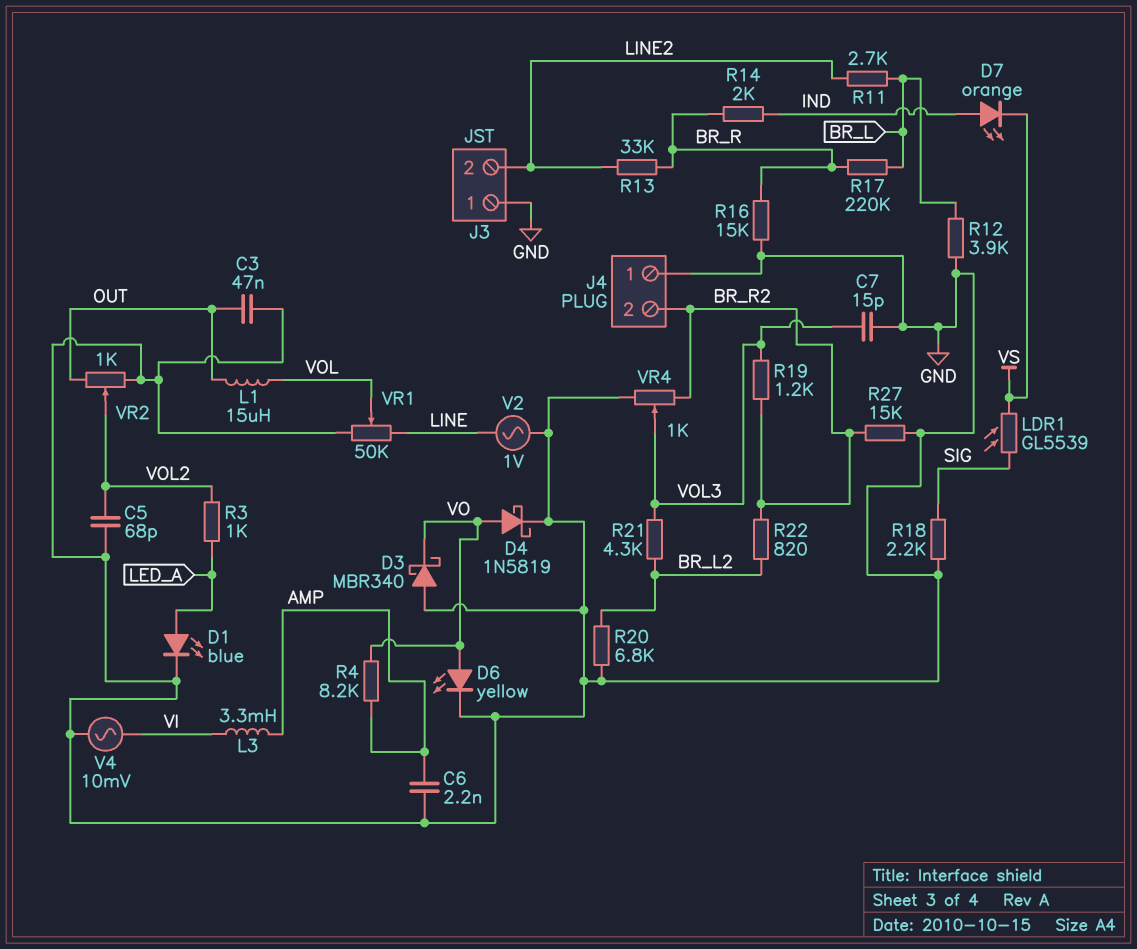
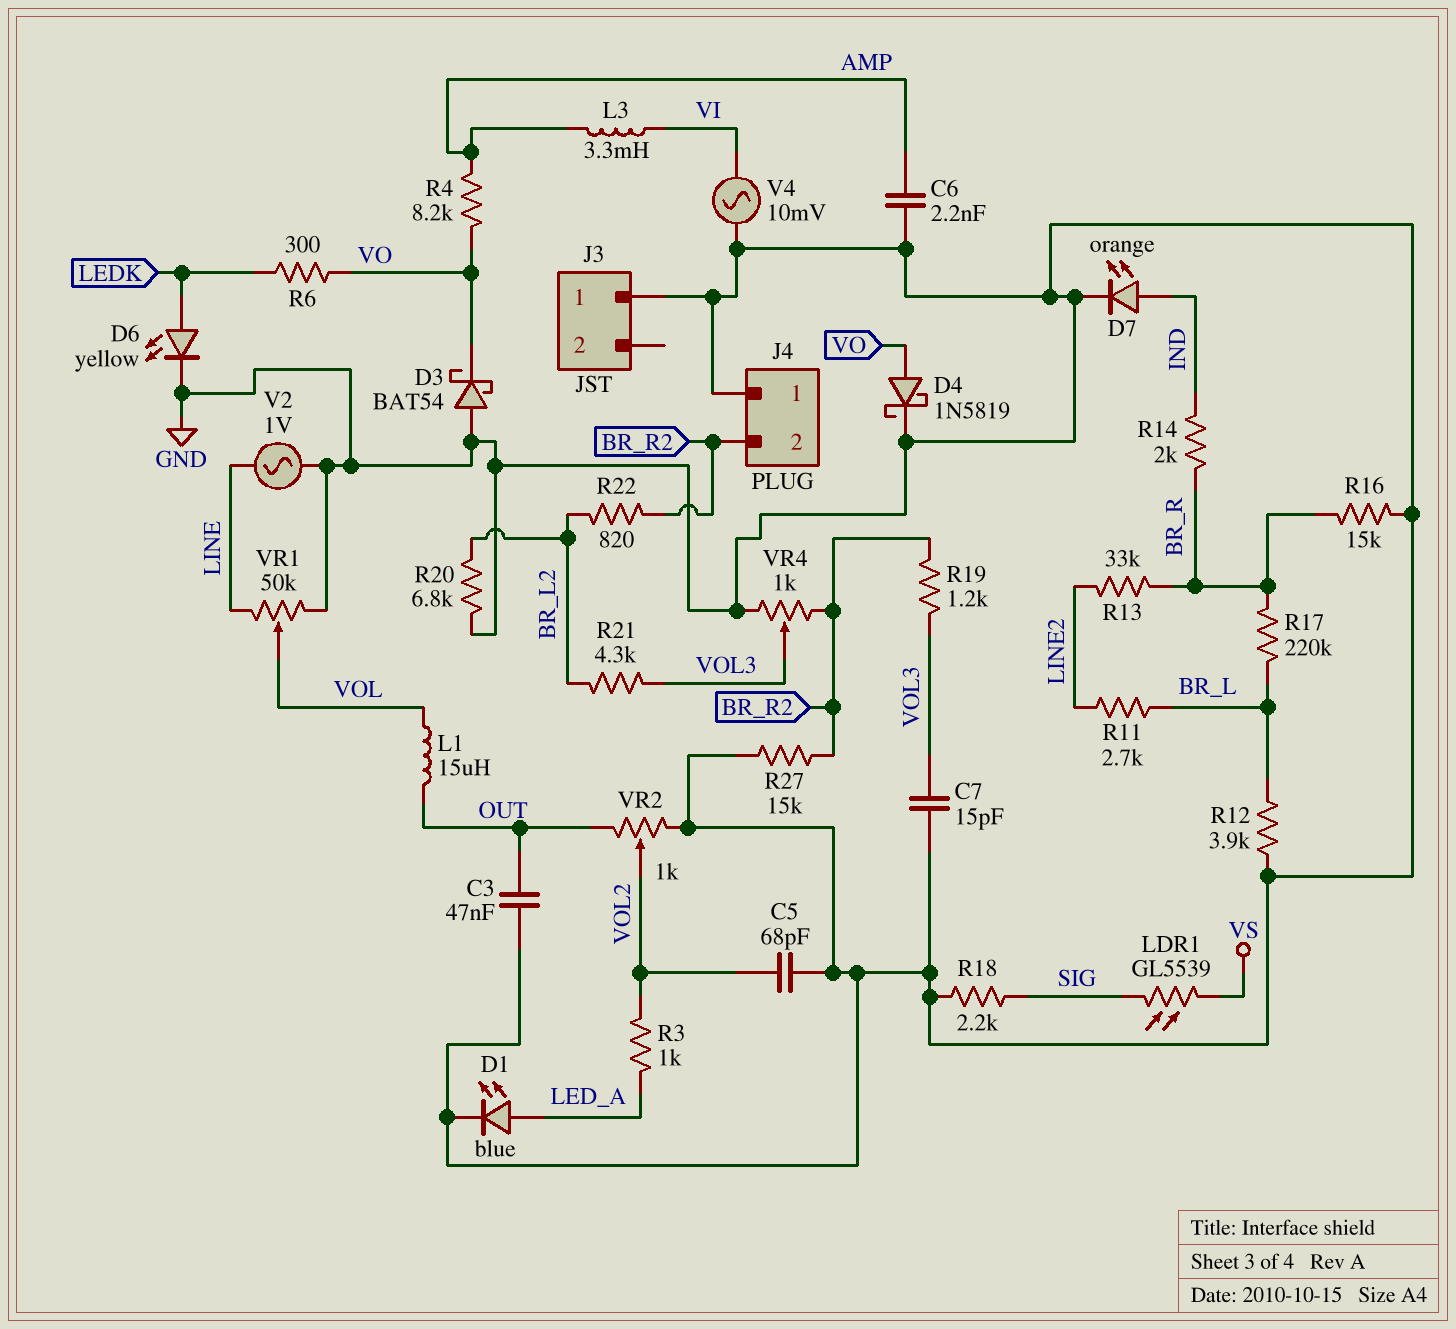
D3: schottky MBR340 (A GND, K VO) -> schottky BAT54 (A GND, K VO)
D6: LED yellow (A VO, K GND) -> LED yellow (A LEDK, K GND)
D7: LED orange (A IND, K VS) -> LED orange (A IND, K GND)
J3 pin 2: LINE2 -> none
R6: none -> 300 (LEDK, VO)

